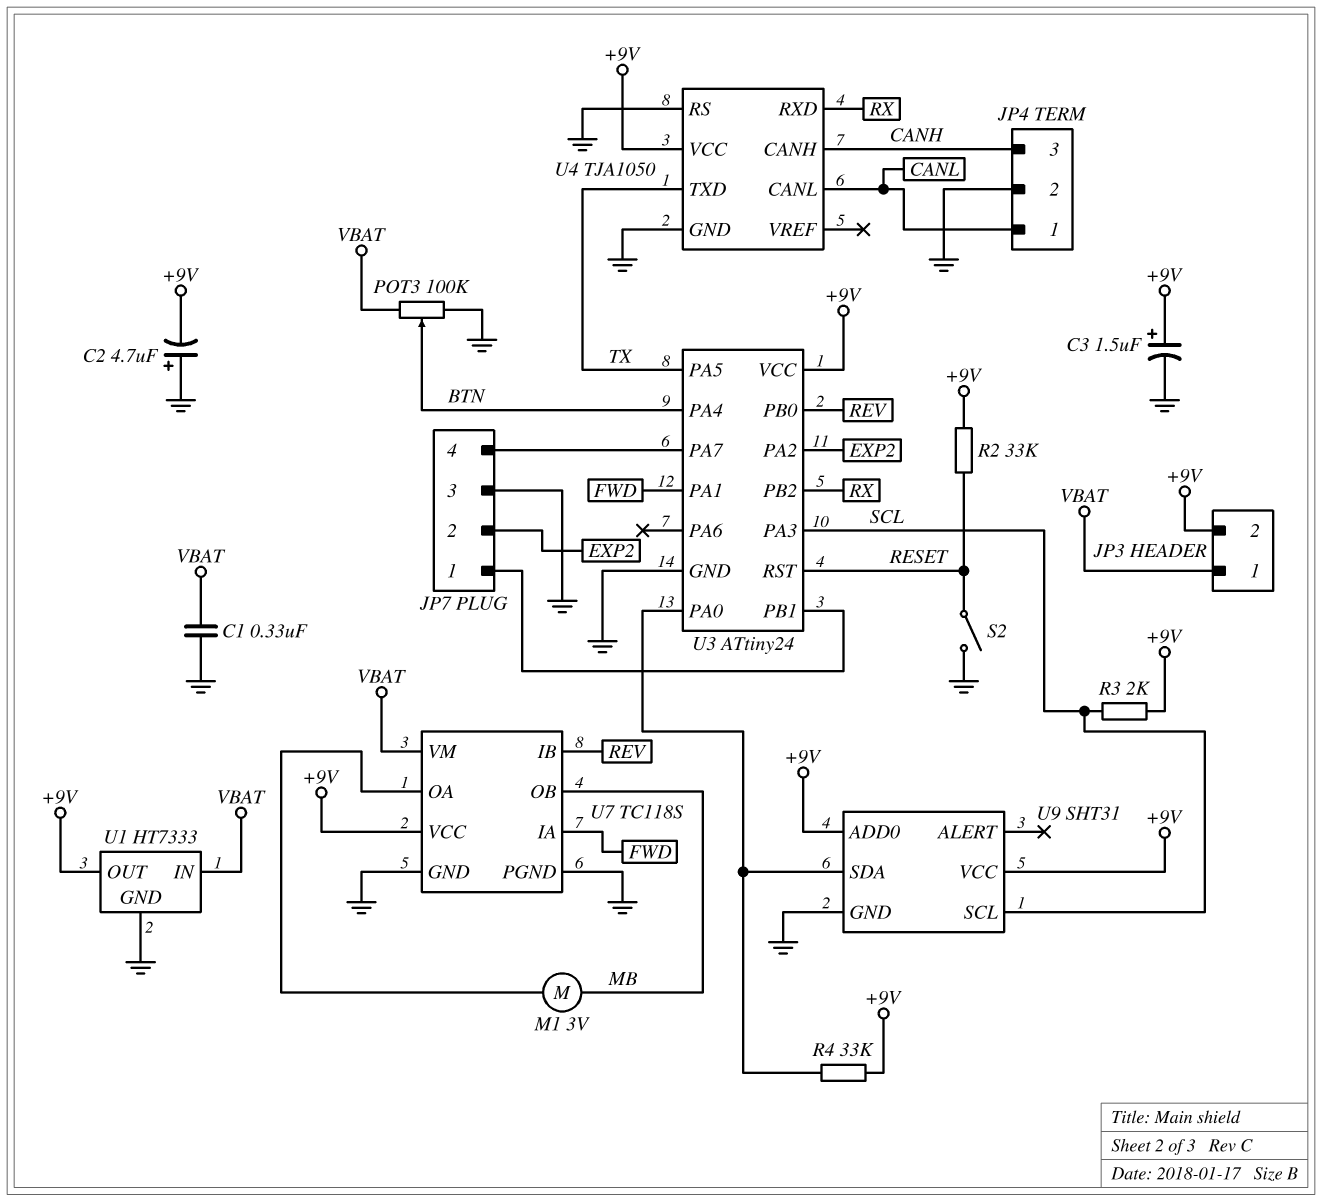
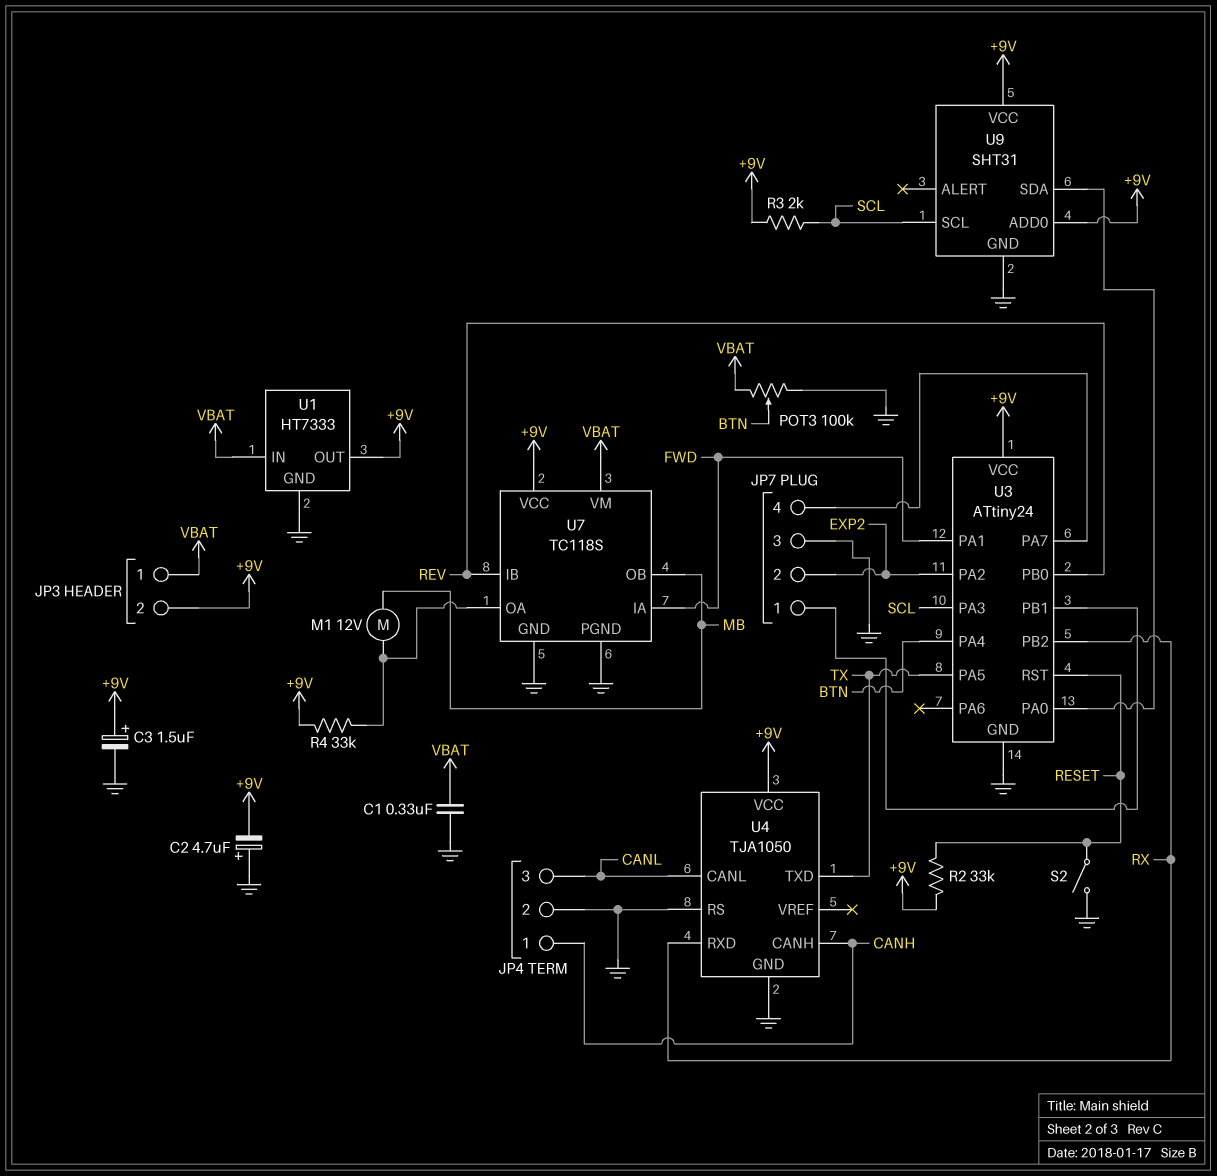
JP4 pin 1: CANL -> CANH
JP4 pin 3: CANH -> CANL
M1: motor 3V (MB, U7/OA) -> motor 12V (MB, U7/OA)
R4: 33k (+9V, U3/PA0) -> 33k (+9V, U7/OA)

